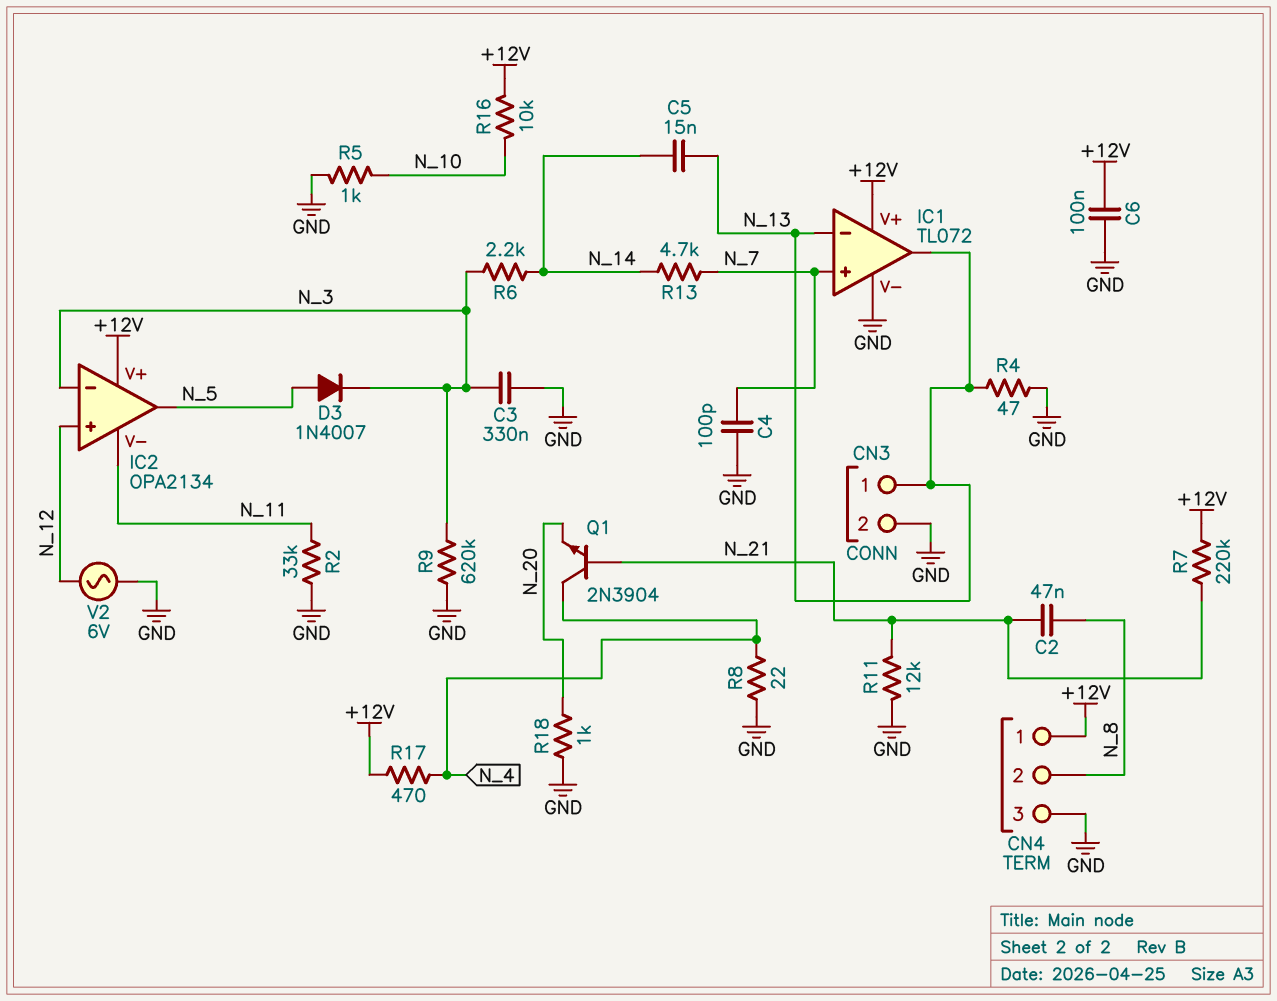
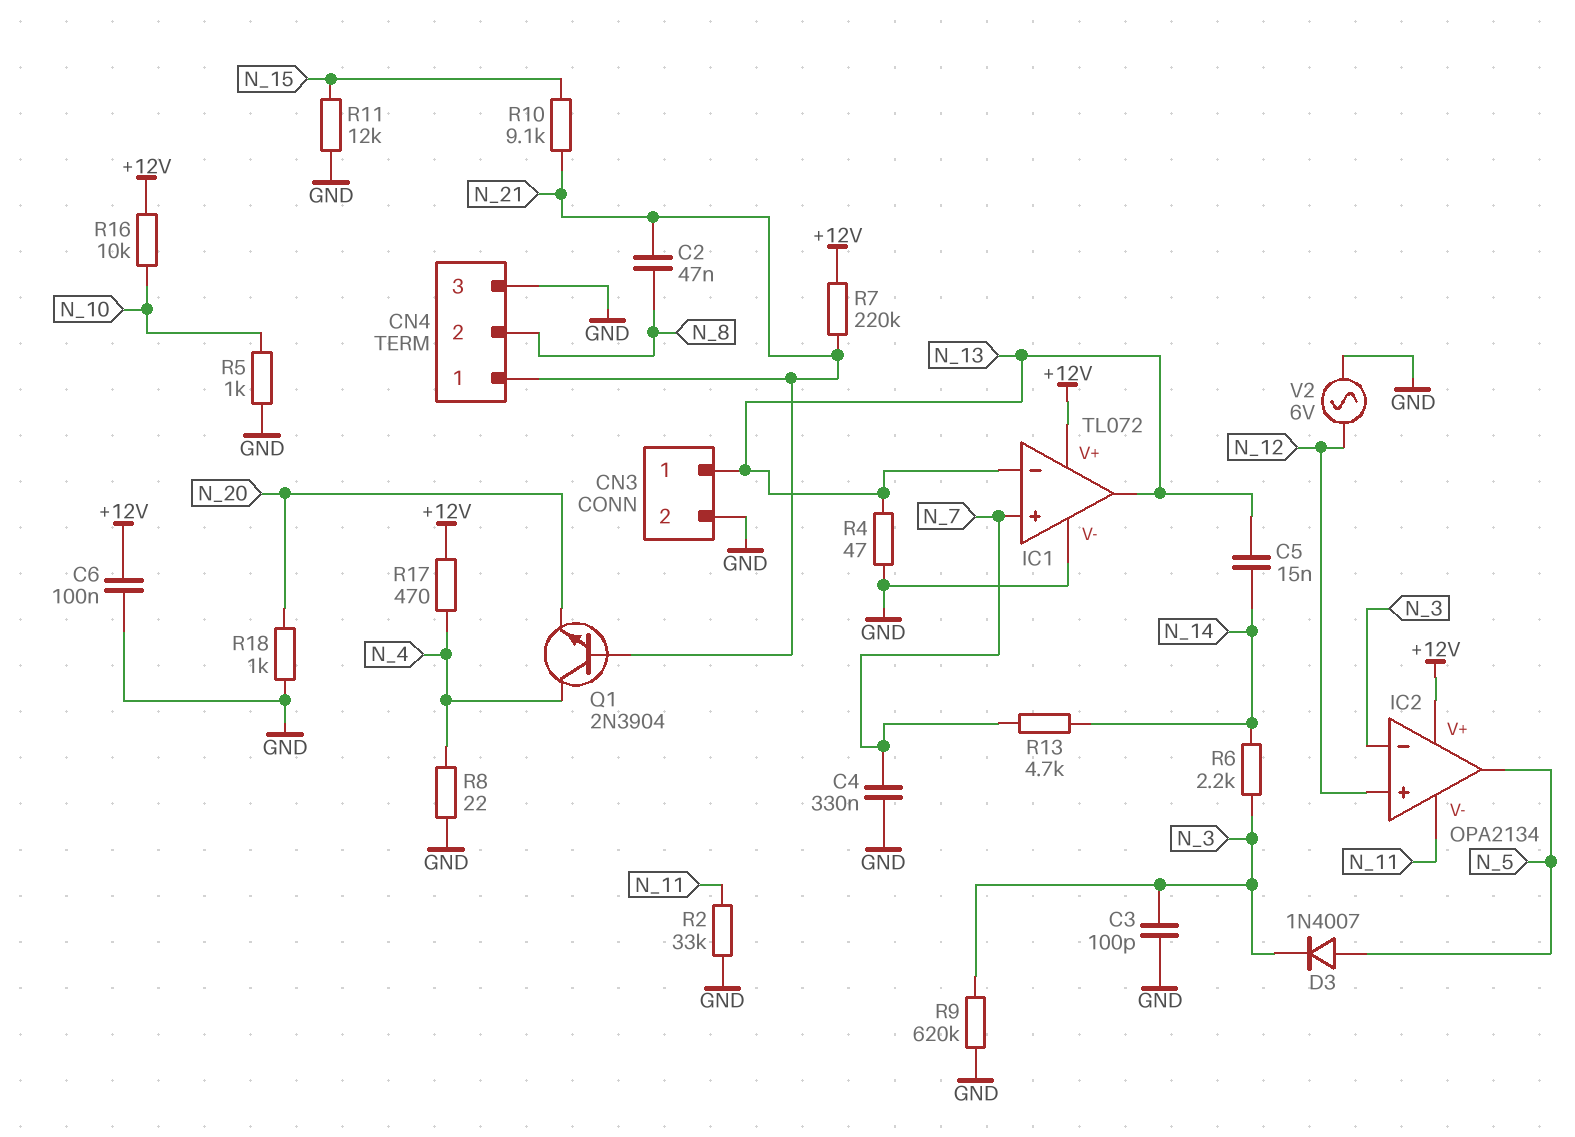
C3: 330nF (GND, N_3) -> 100pF (GND, N_3)
C4: 100pF (GND, N_7) -> 330nF (GND, N_7)
CN4 pin 1: +12V -> N_21
R10: none -> 9.1k (N_15, N_21)
R11: 12k (GND, N_21) -> 12k (GND, N_15)

